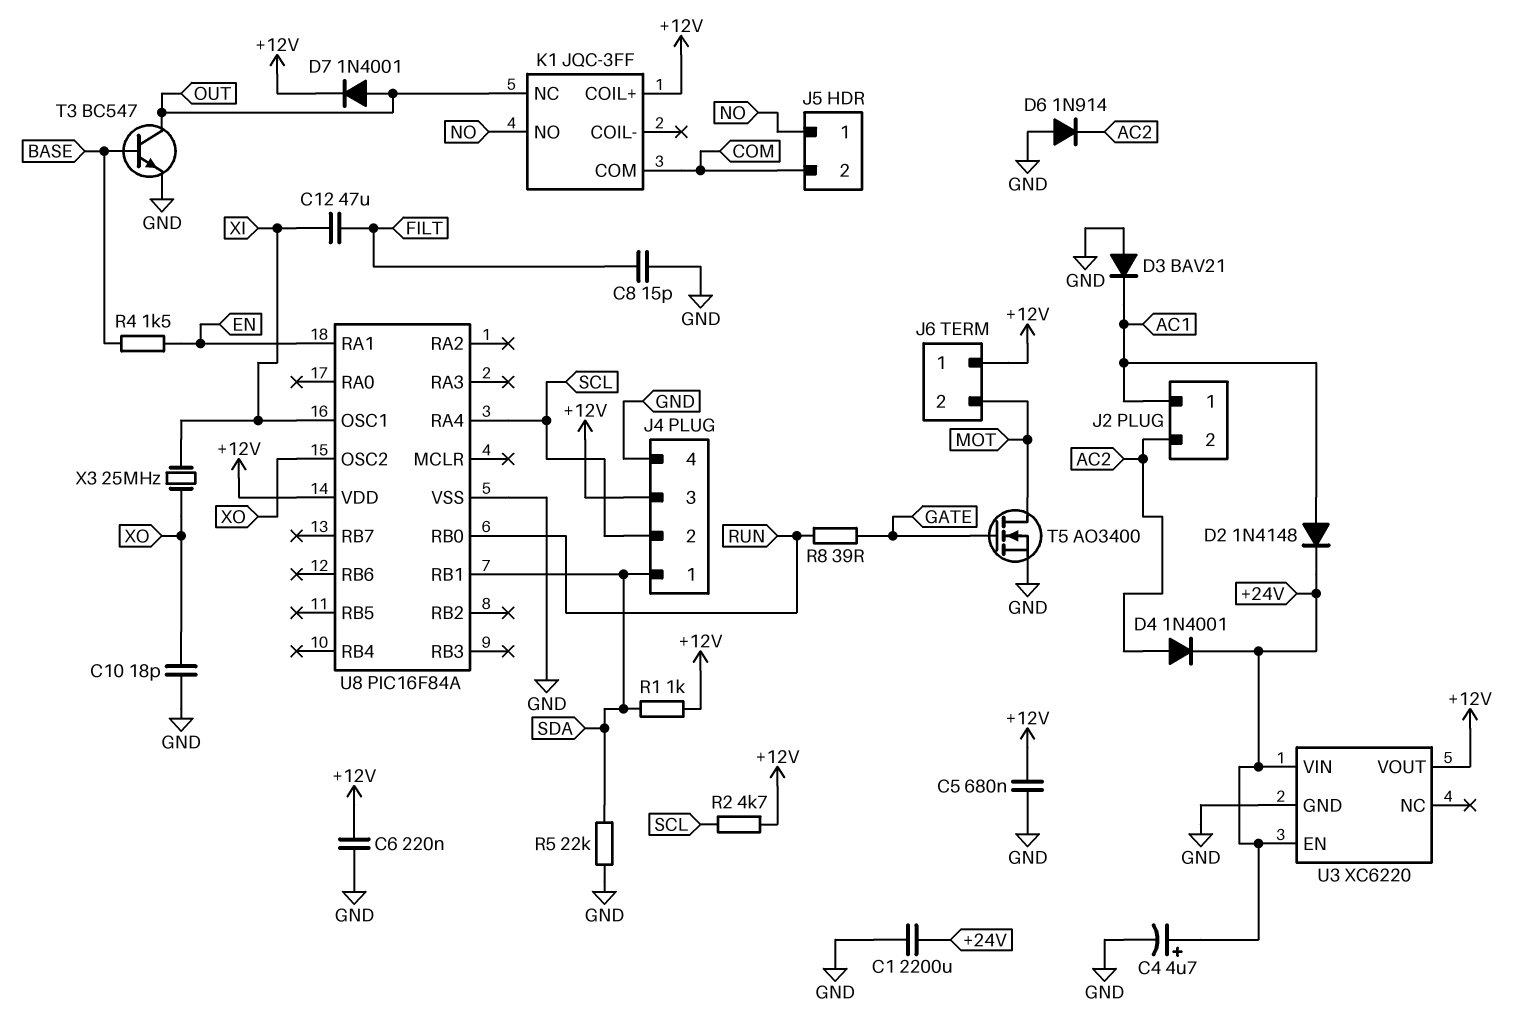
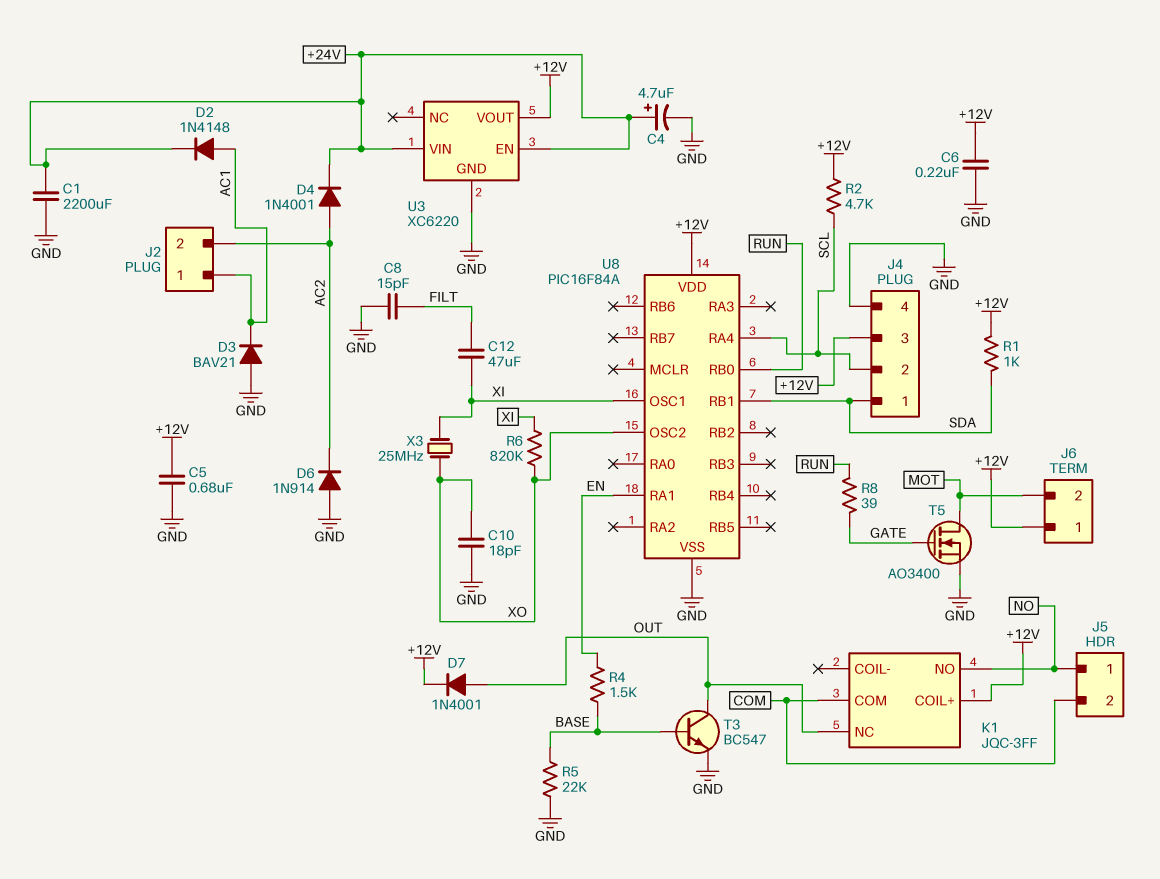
R5: 22k (GND, SDA) -> 22k (BASE, GND)
R6: none -> 820k (XI, XO)

